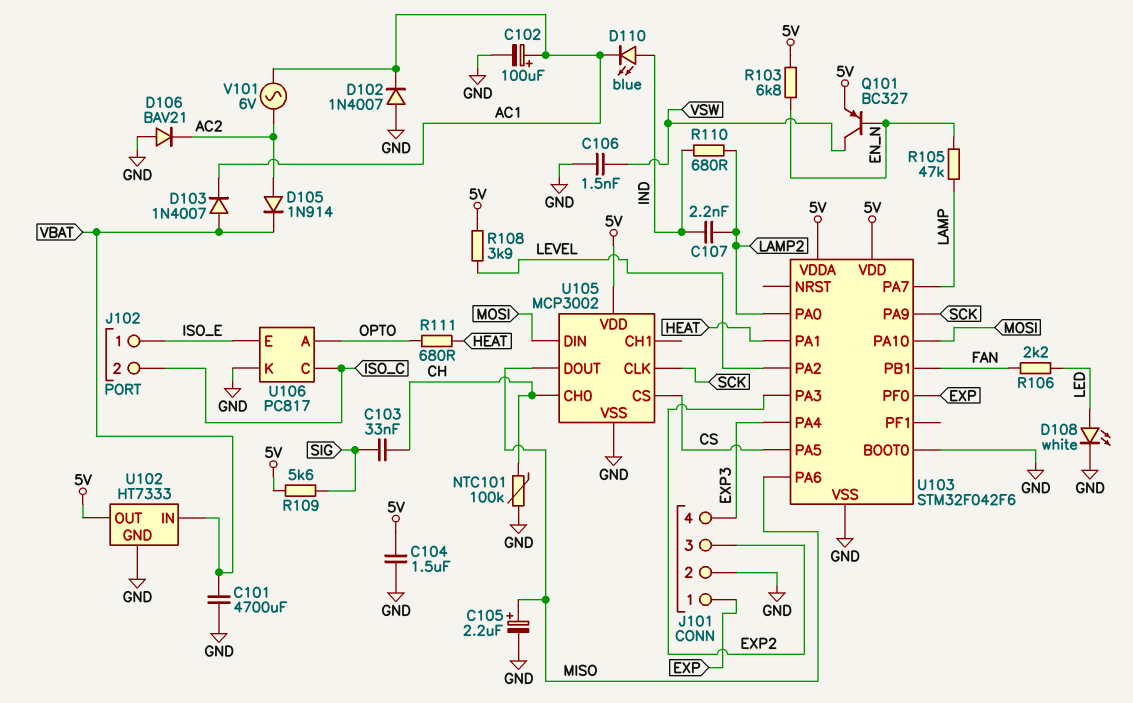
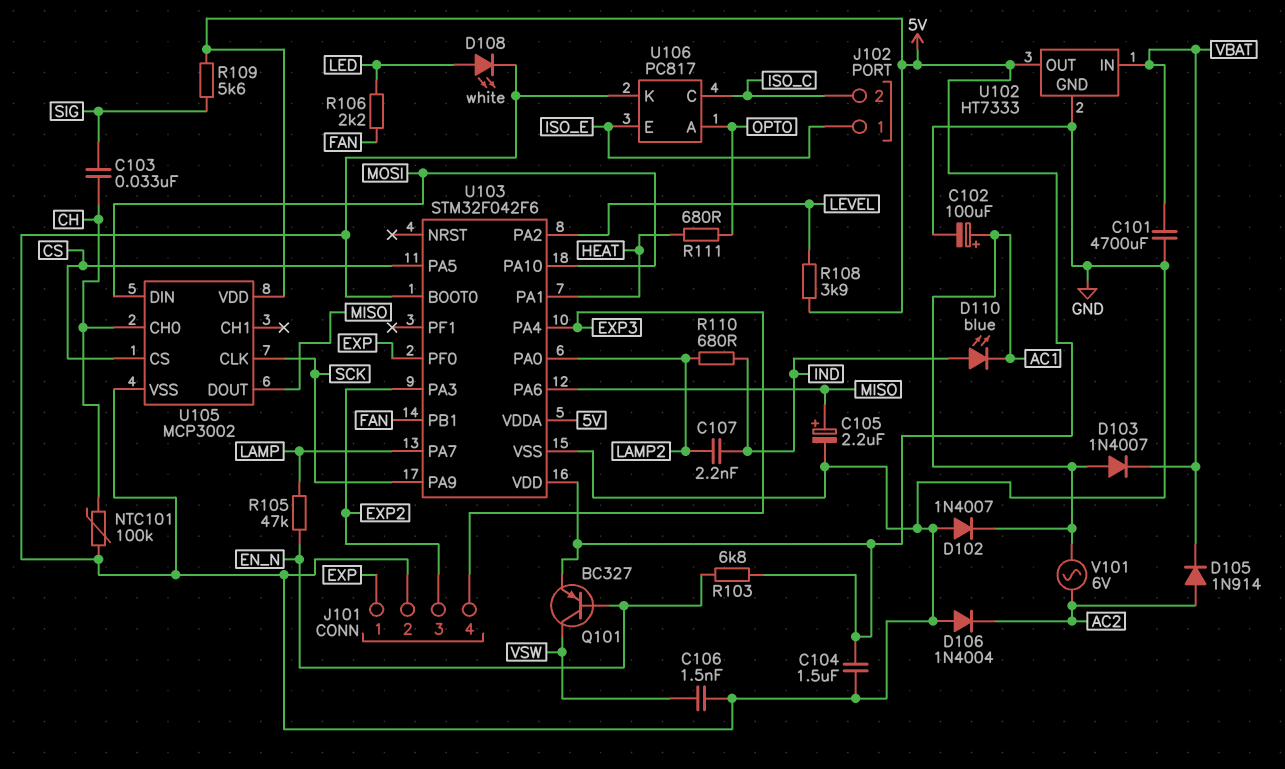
D103: diode 1N4007 (A VBAT, K AC1) -> diode 1N4007 (A AC1, K VBAT)
D106: diode BAV21 (A GND, K AC2) -> diode 1N4004 (A GND, K AC2)

